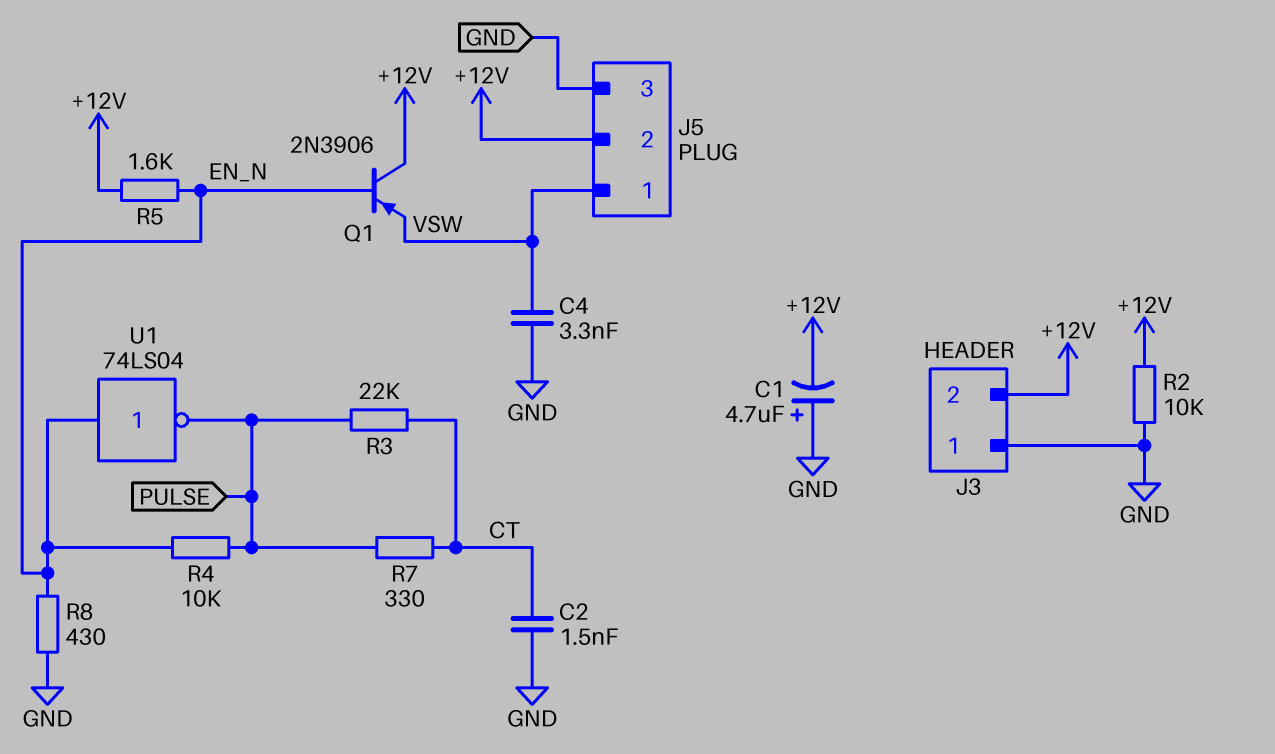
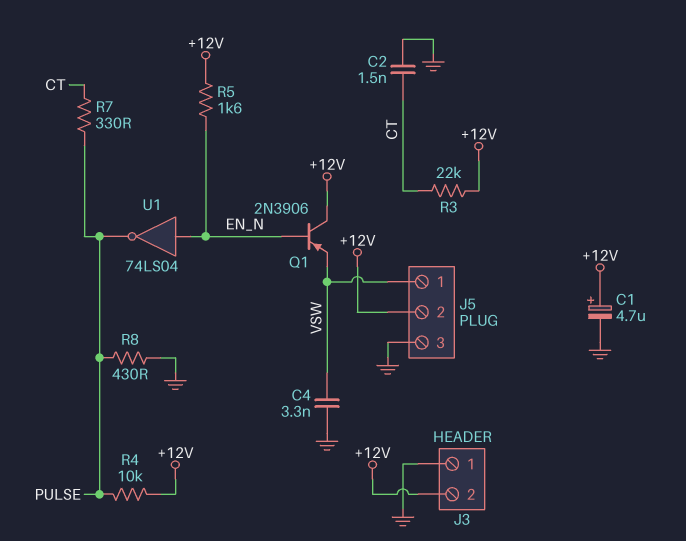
C1: 4.7uF (plus GND, minus +12V) -> 4.7uF (plus +12V, minus GND)
R2: 10k (+12V, GND) -> none
R3: 22k (CT, PULSE) -> 22k (+12V, CT)
R4: 10k (EN_N, PULSE) -> 10k (+12V, PULSE)
R8: 430 (EN_N, GND) -> 430 (GND, PULSE)

